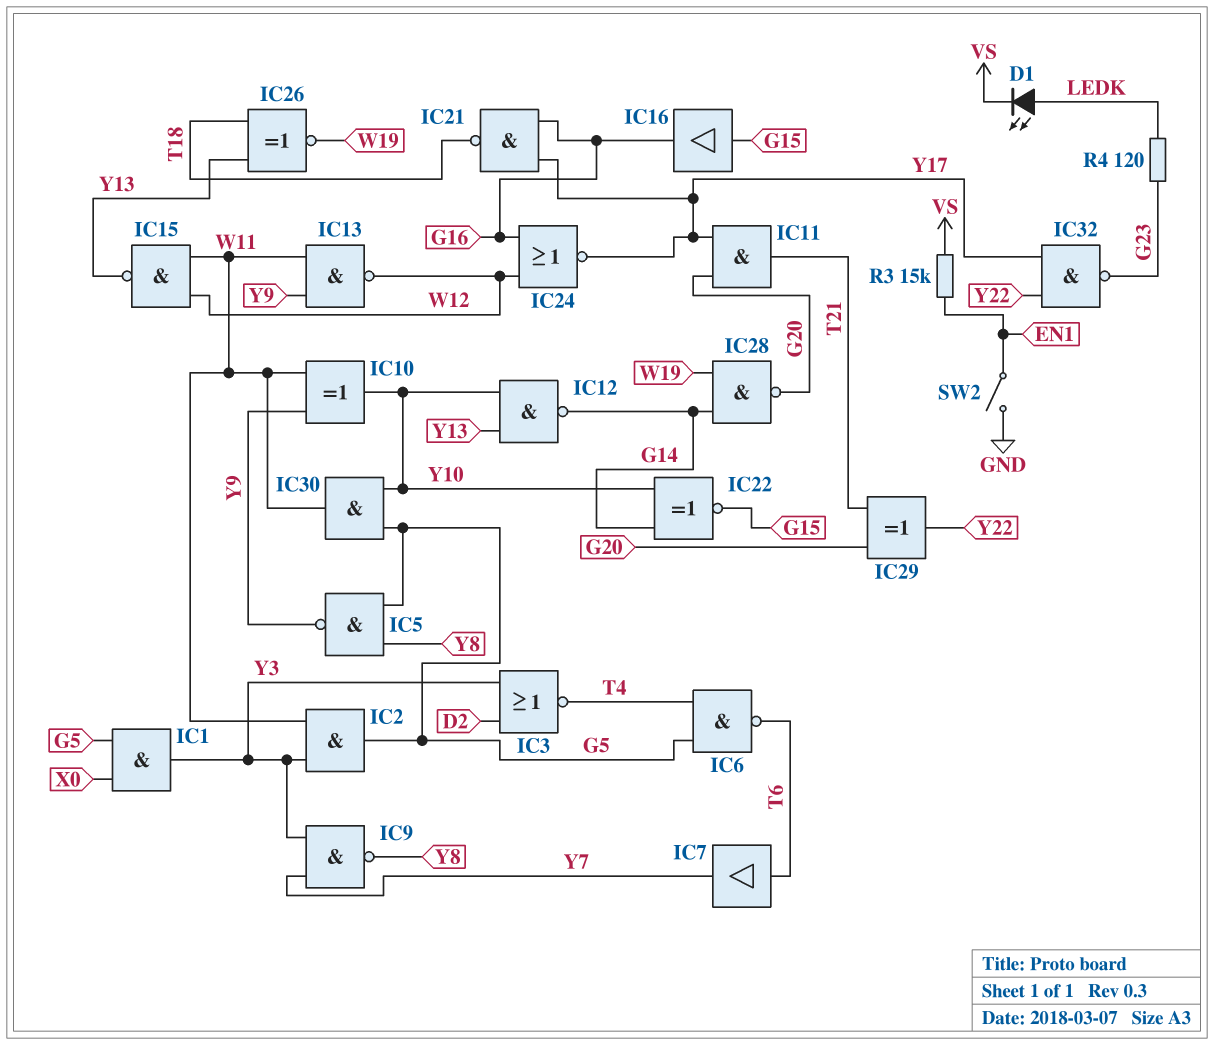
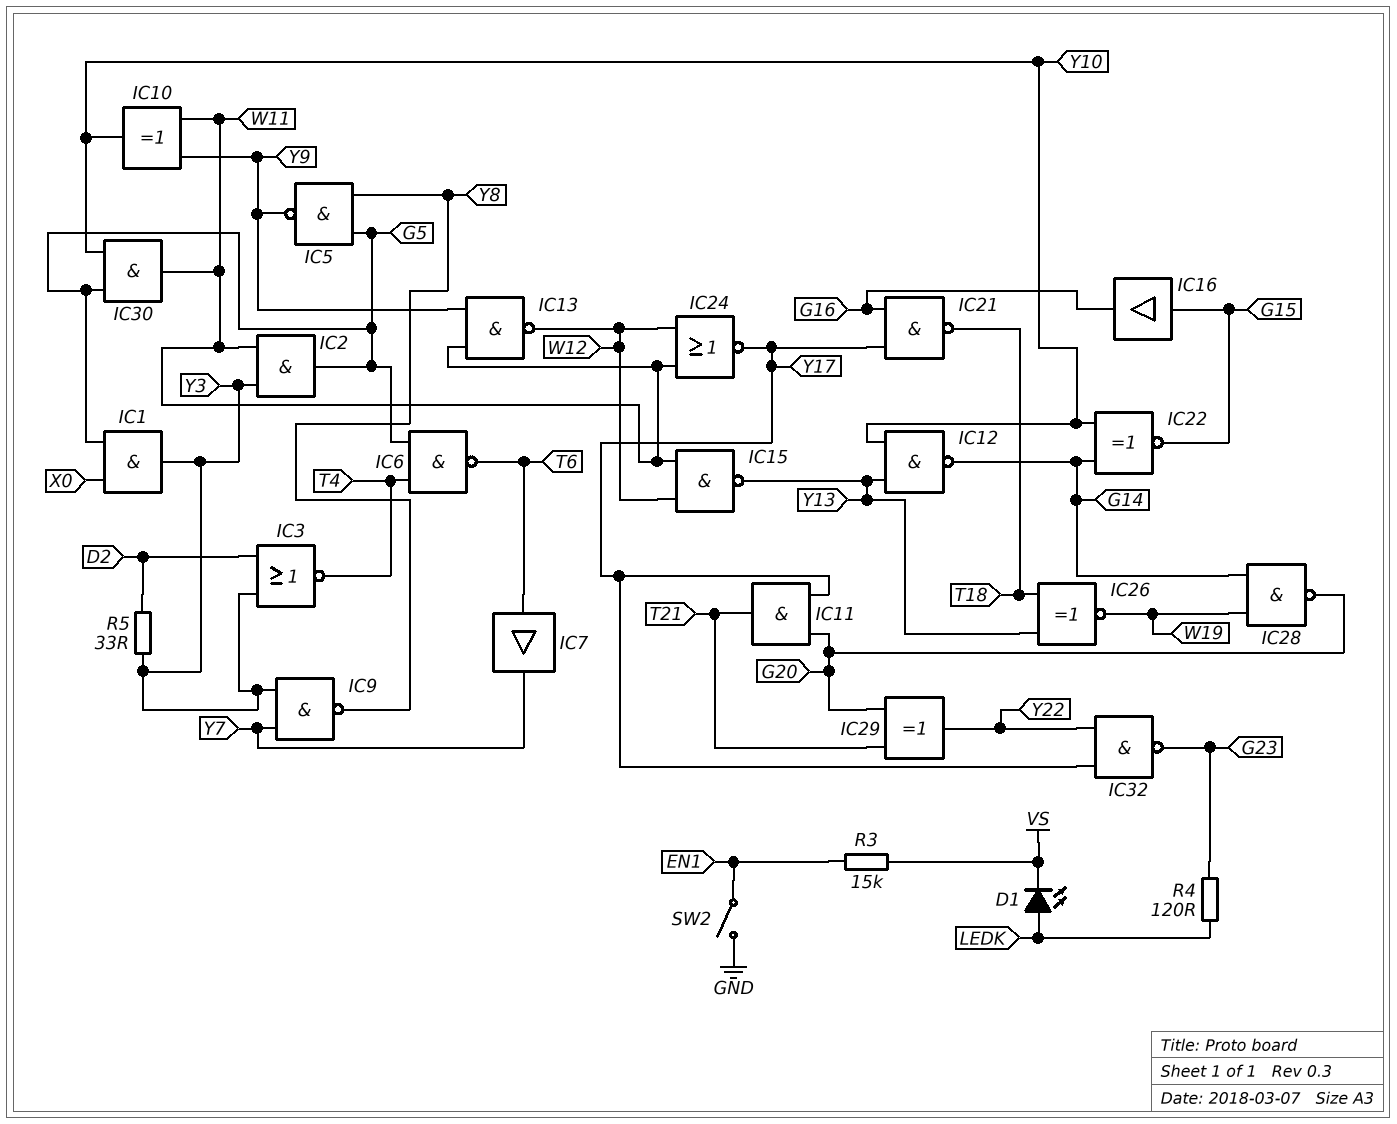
IC24: NOR (in G16, in W12, out Y17) -> NOR (in W11, in W12, out Y17)
R5: none -> 33 (D2, Y3)

